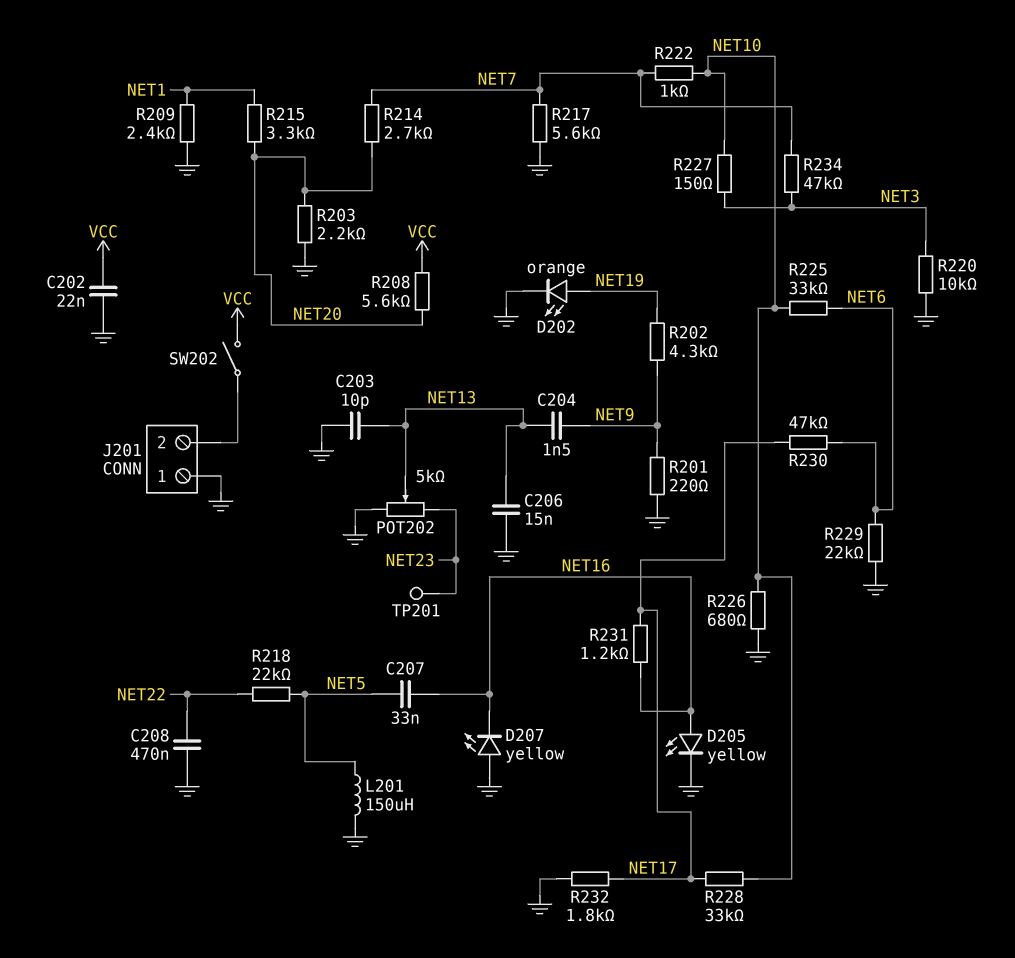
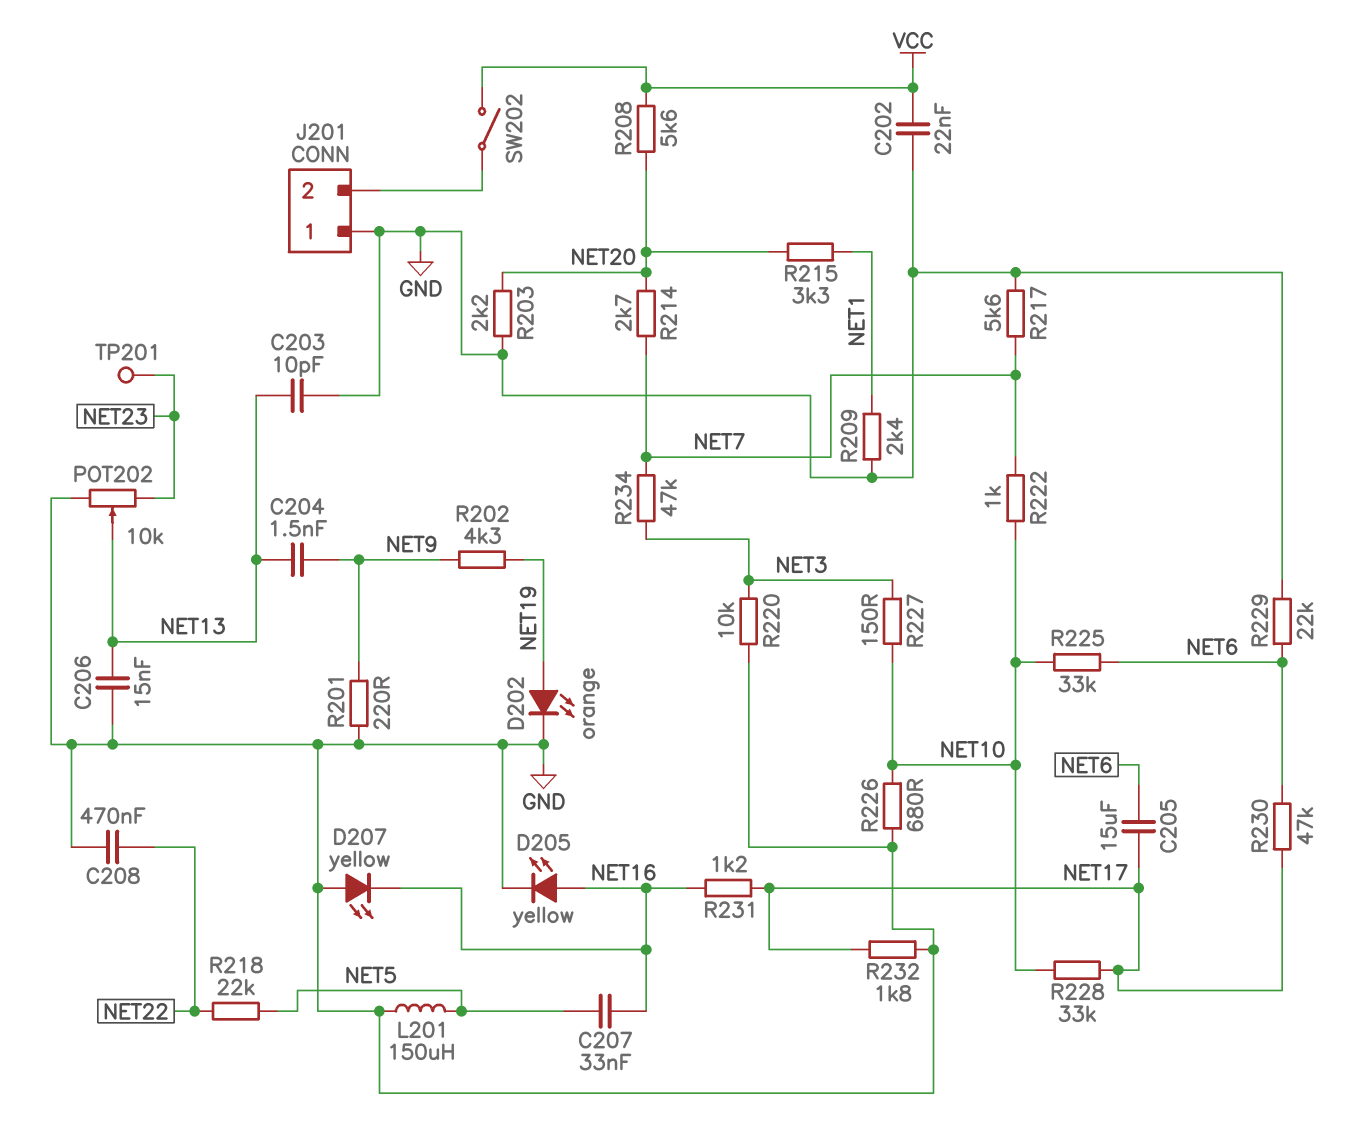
C205: none -> 15uF (NET6, NET17)
POT202: 5k (GND, NET23, wiper NET13) -> 10k (GND, NET23, wiper NET13)

